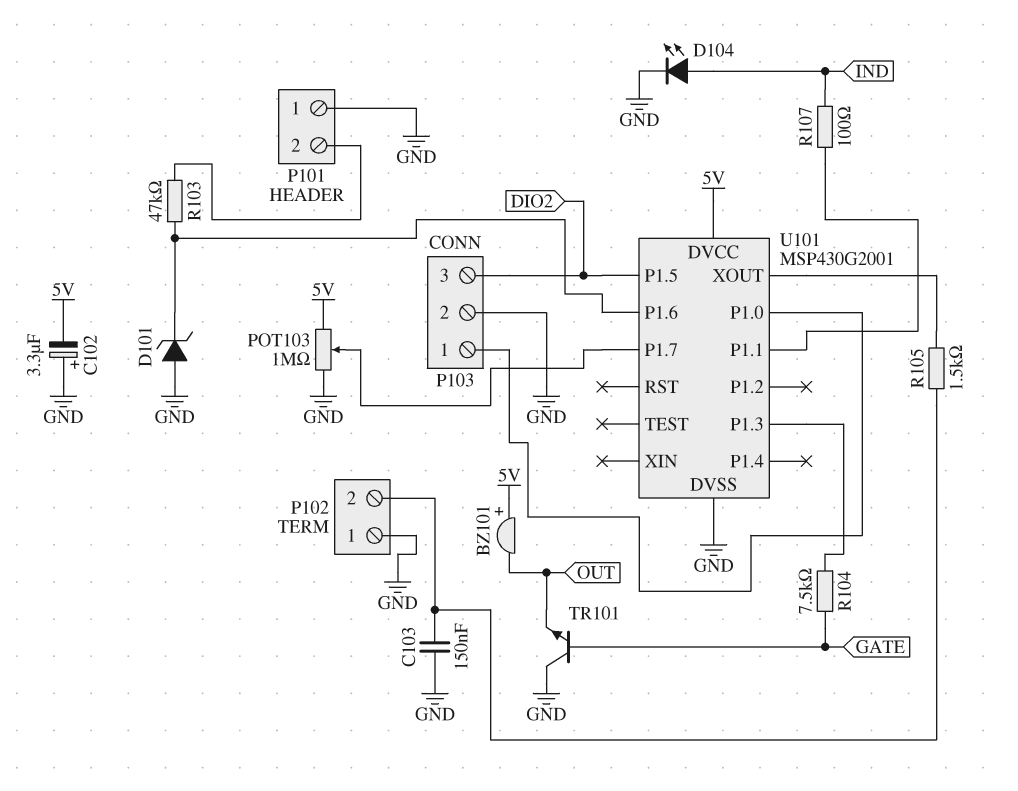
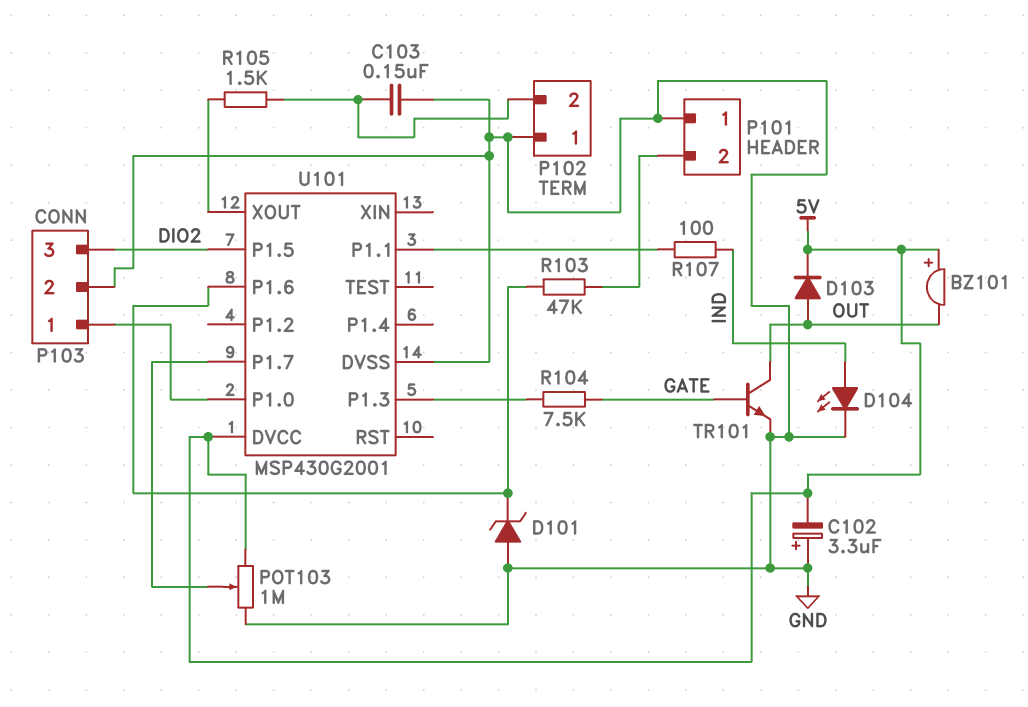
D103: none -> diode (A OUT, K 5V)
TR101: NPN (B GATE, C GND, E OUT) -> NPN (B GATE, C OUT, E GND)

